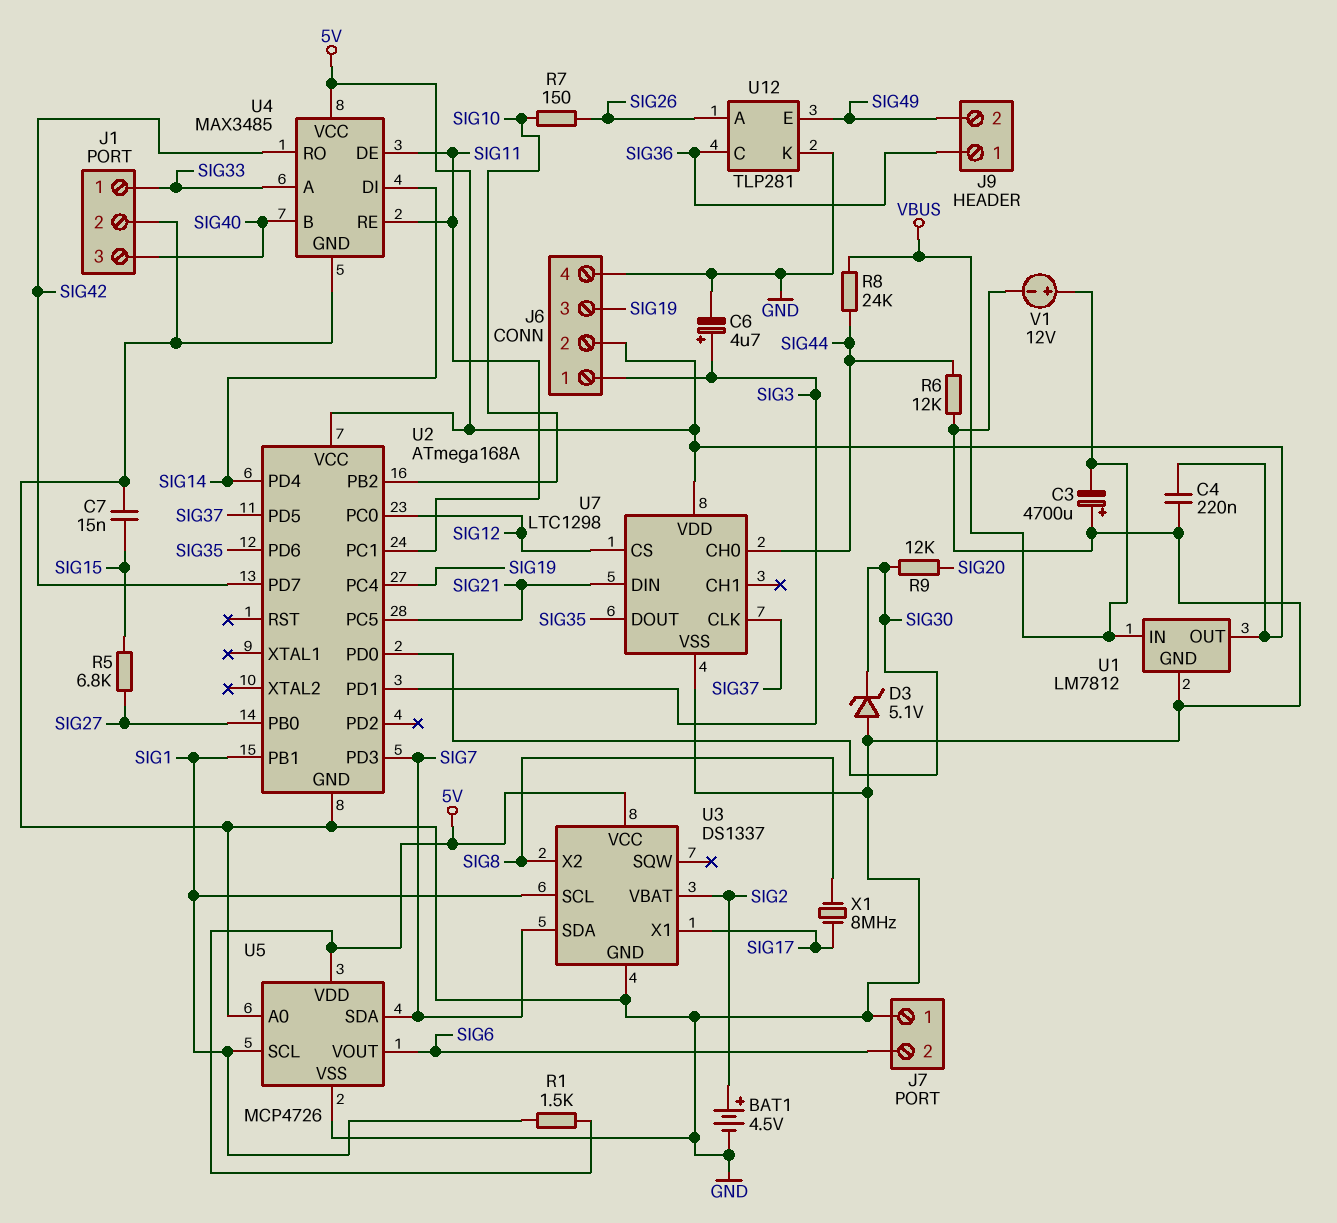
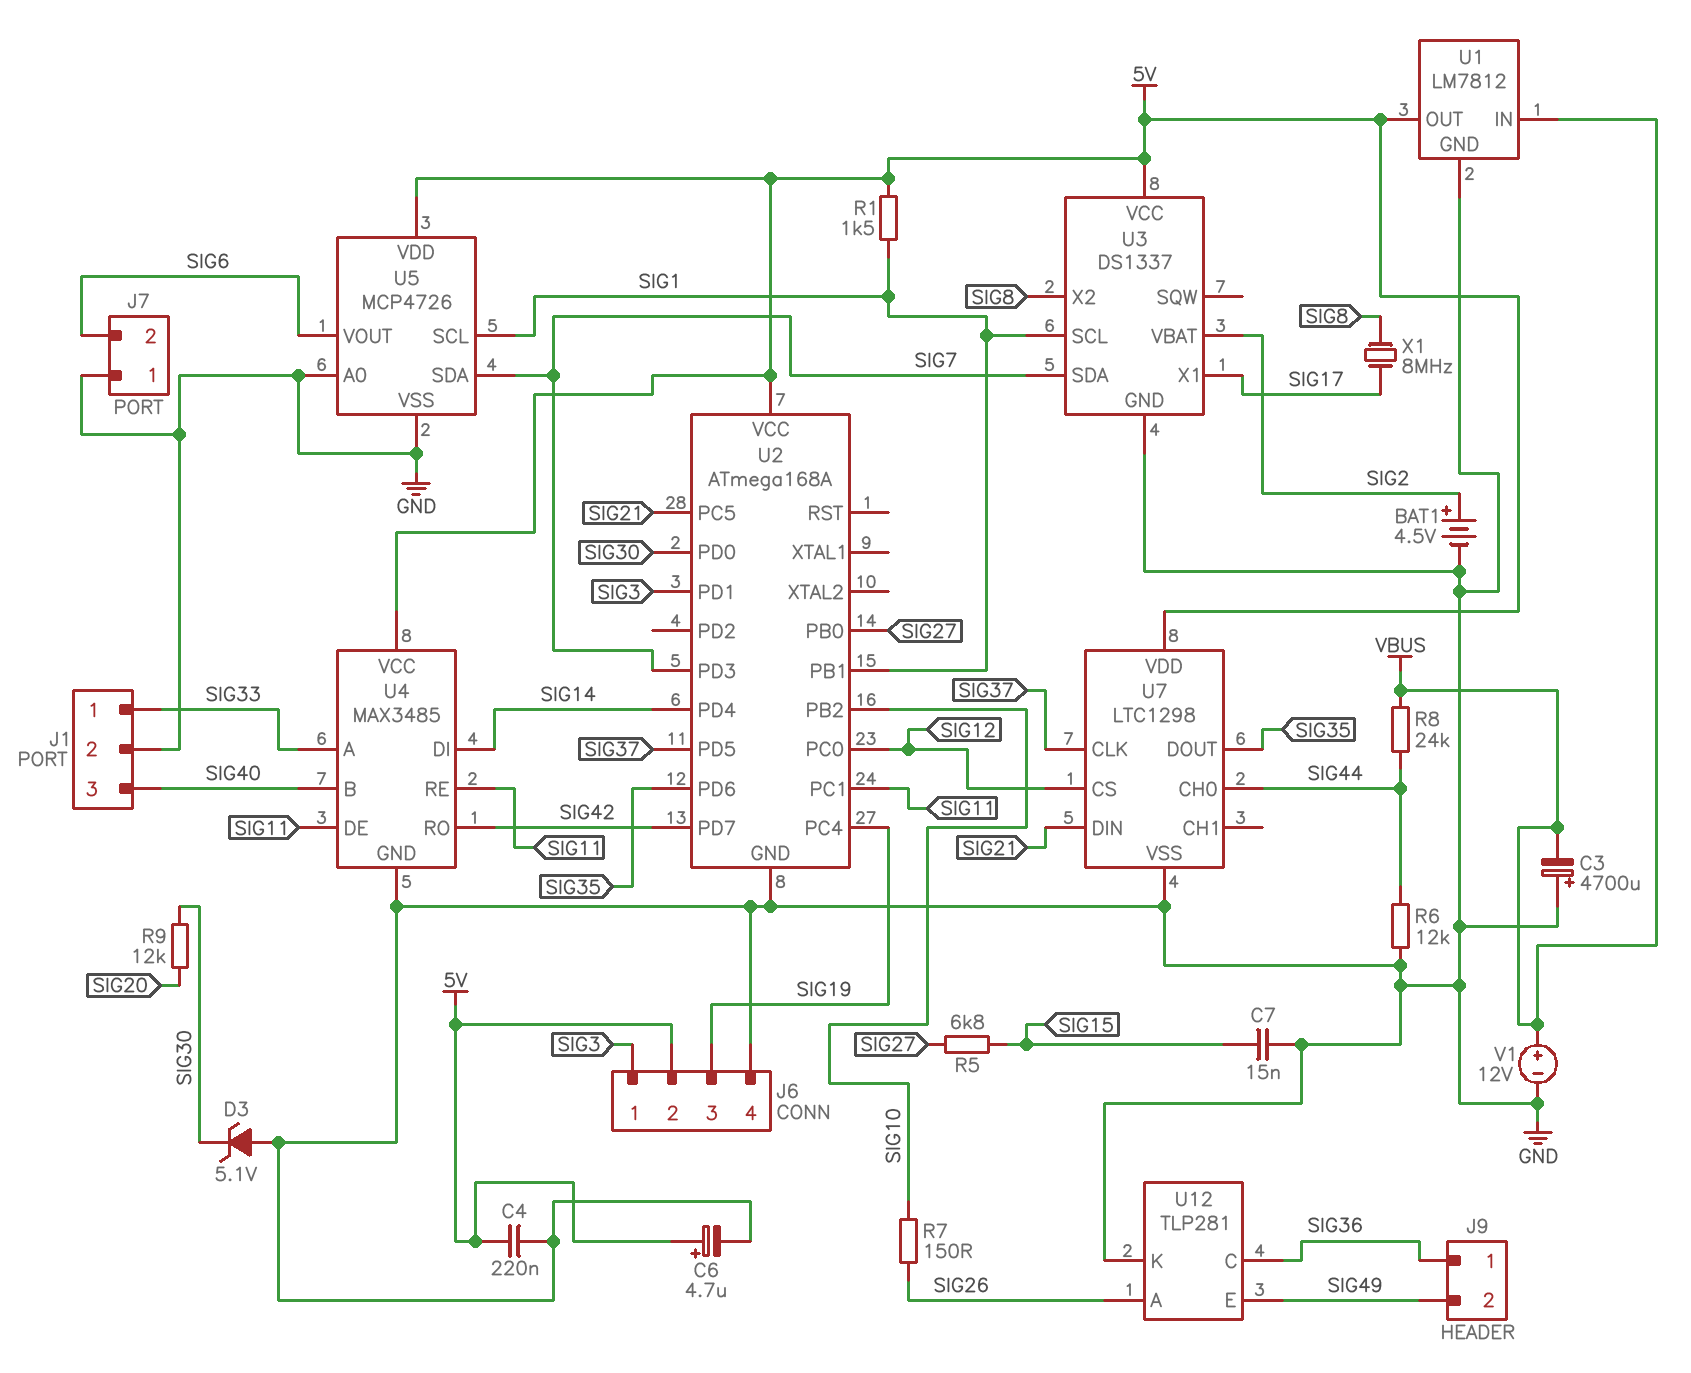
C6: 4.7uF (plus SIG3, minus GND) -> 4.7uF (plus 5V, minus GND)

